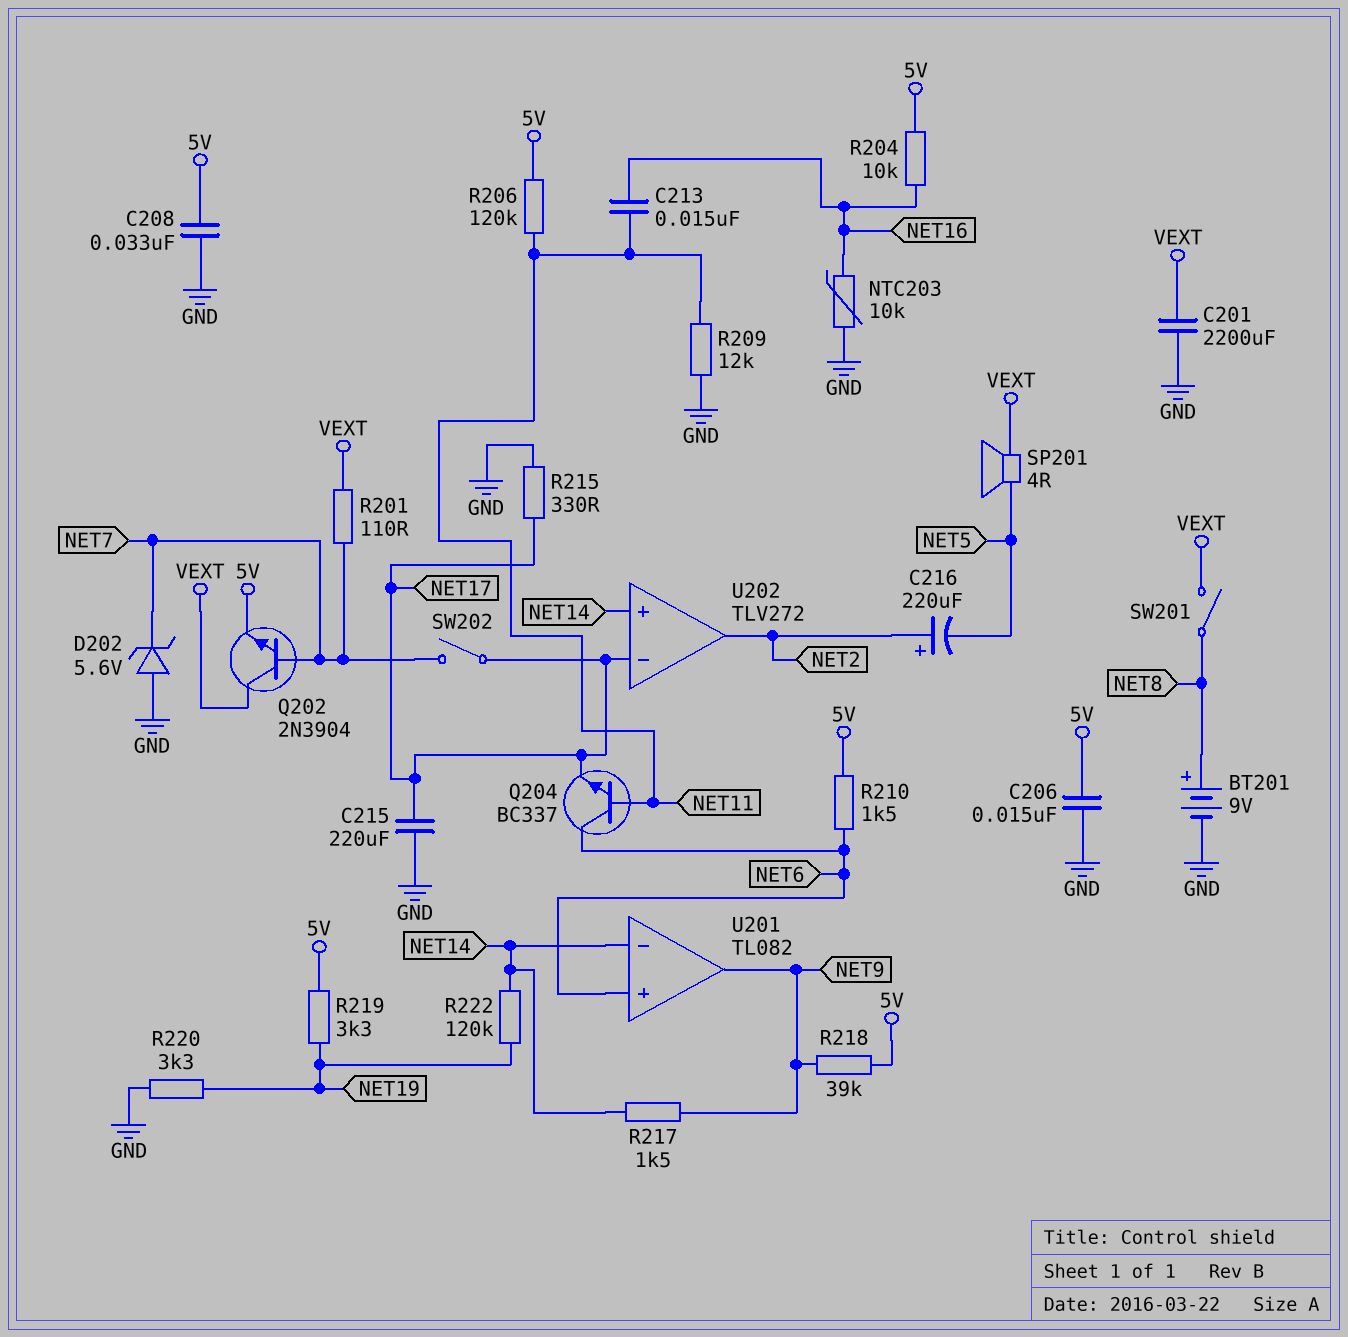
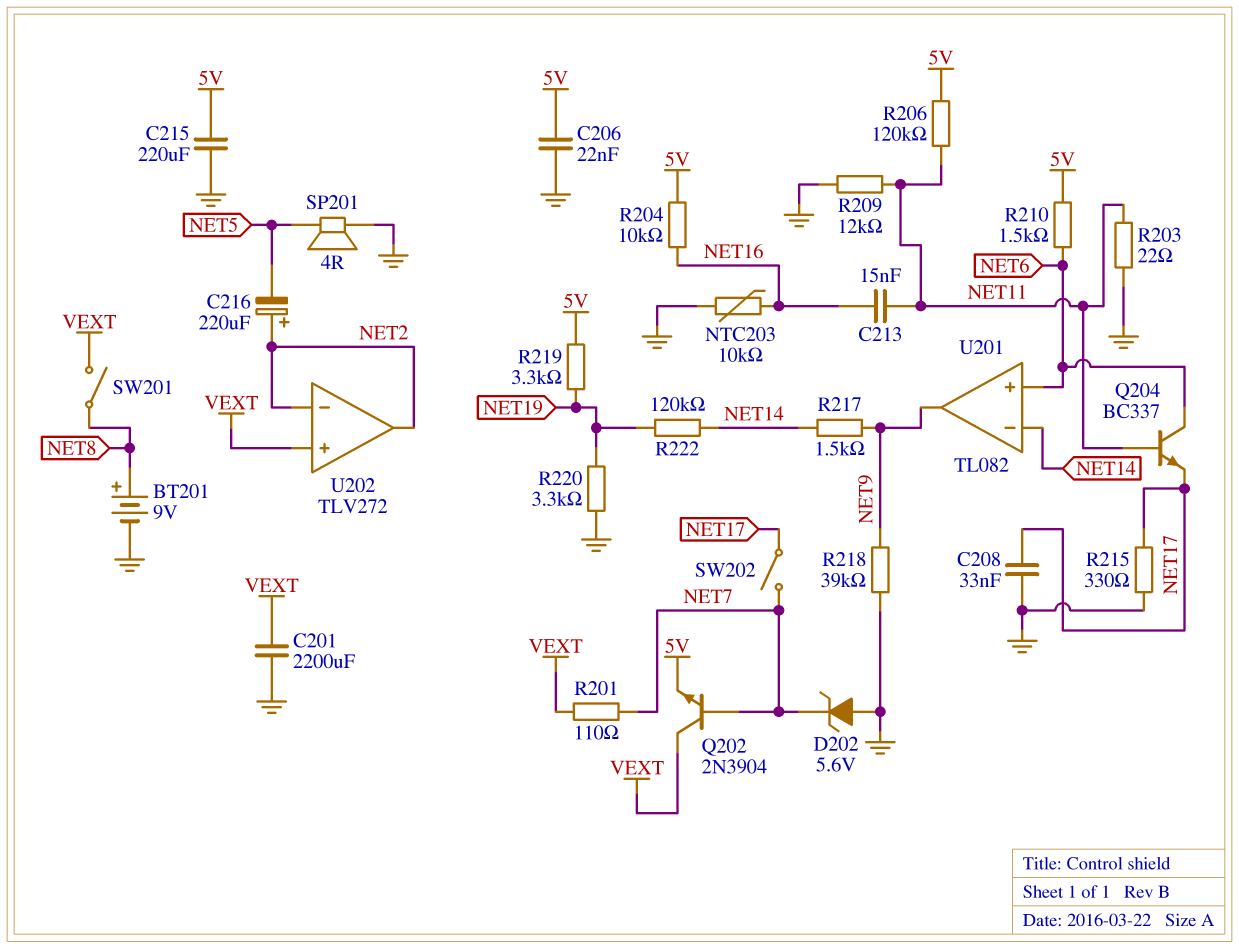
C206: 15nF (5V, GND) -> 22nF (5V, GND)
C208: 33nF (5V, GND) -> 33nF (GND, NET17)
C215: 220uF (GND, NET17) -> 220uF (5V, GND)
R203: none -> 22 (GND, NET11)
R218: 39k (5V, NET9) -> 39k (GND, NET9)
SP201: speaker 4R (NET5, VEXT) -> speaker 4R (GND, NET5)
U202 pin in+: NET14 -> VEXT
U202 pin in-: NET17 -> NET2

